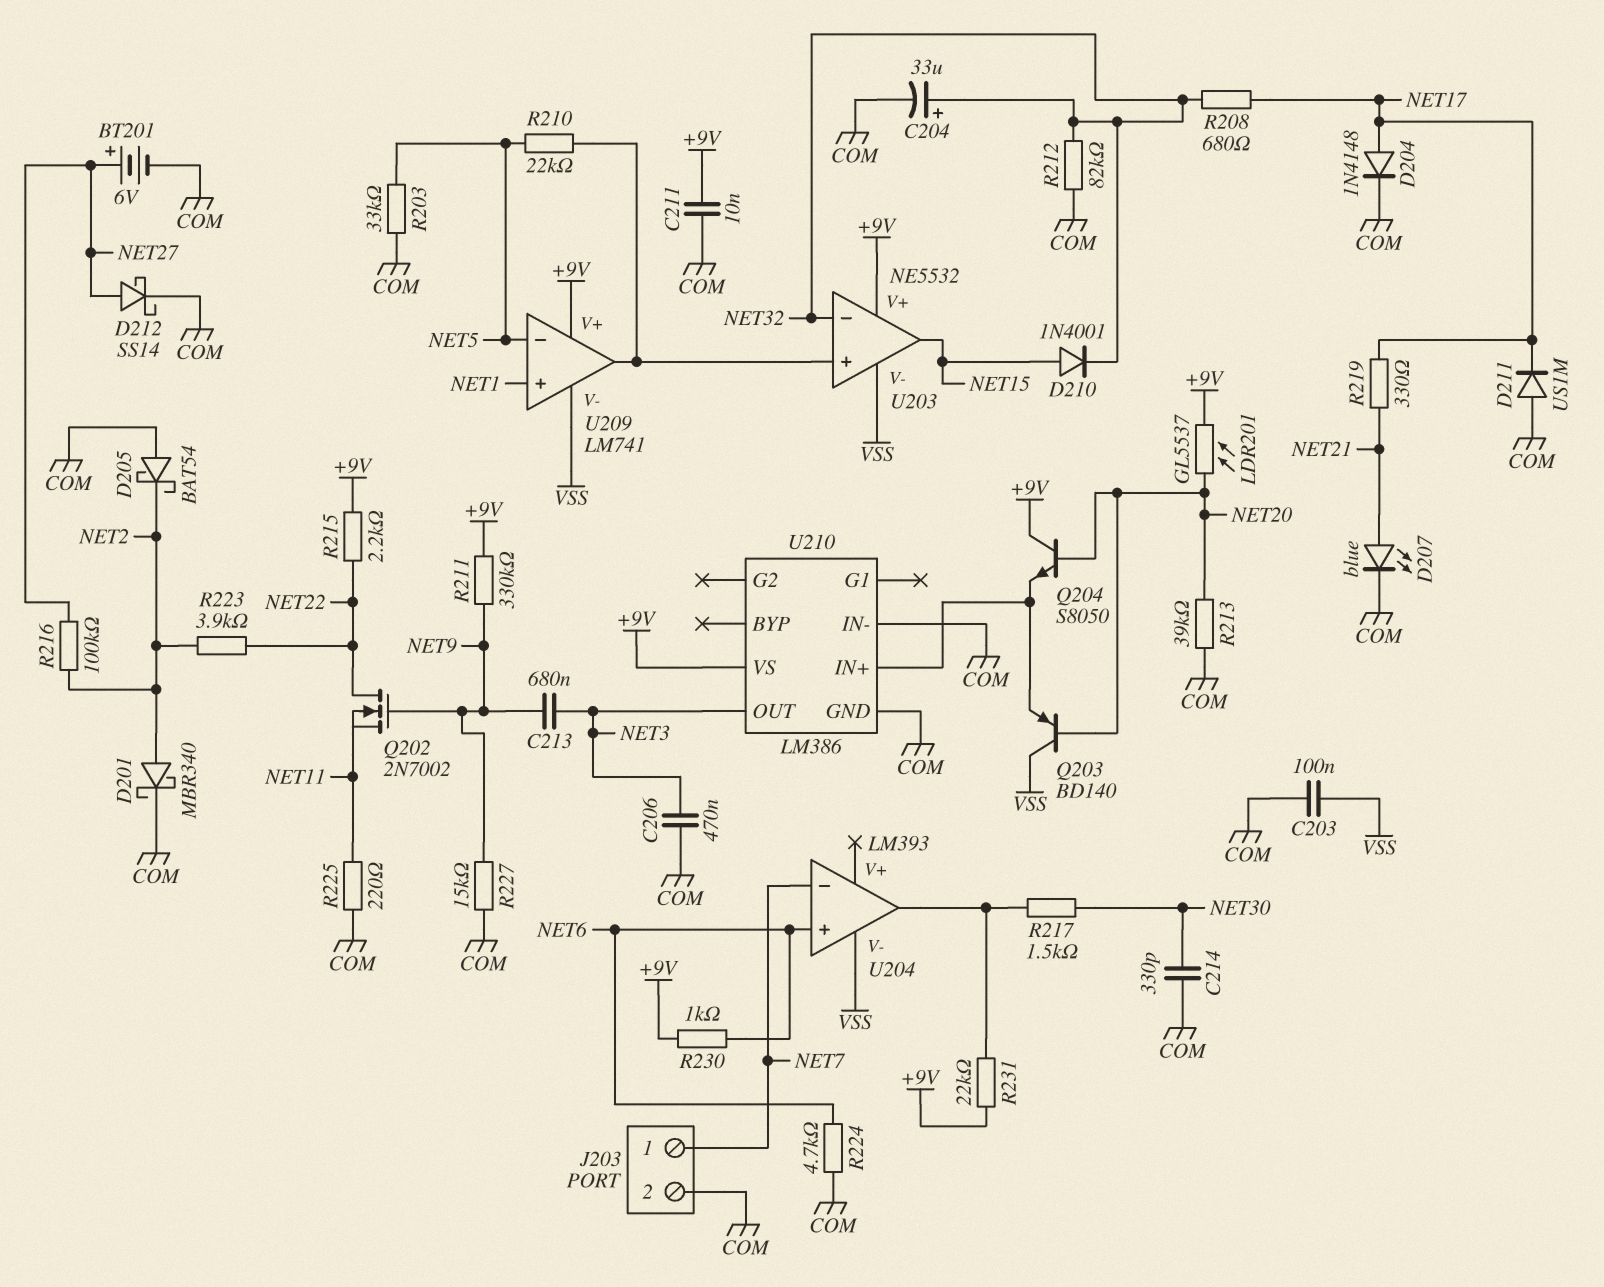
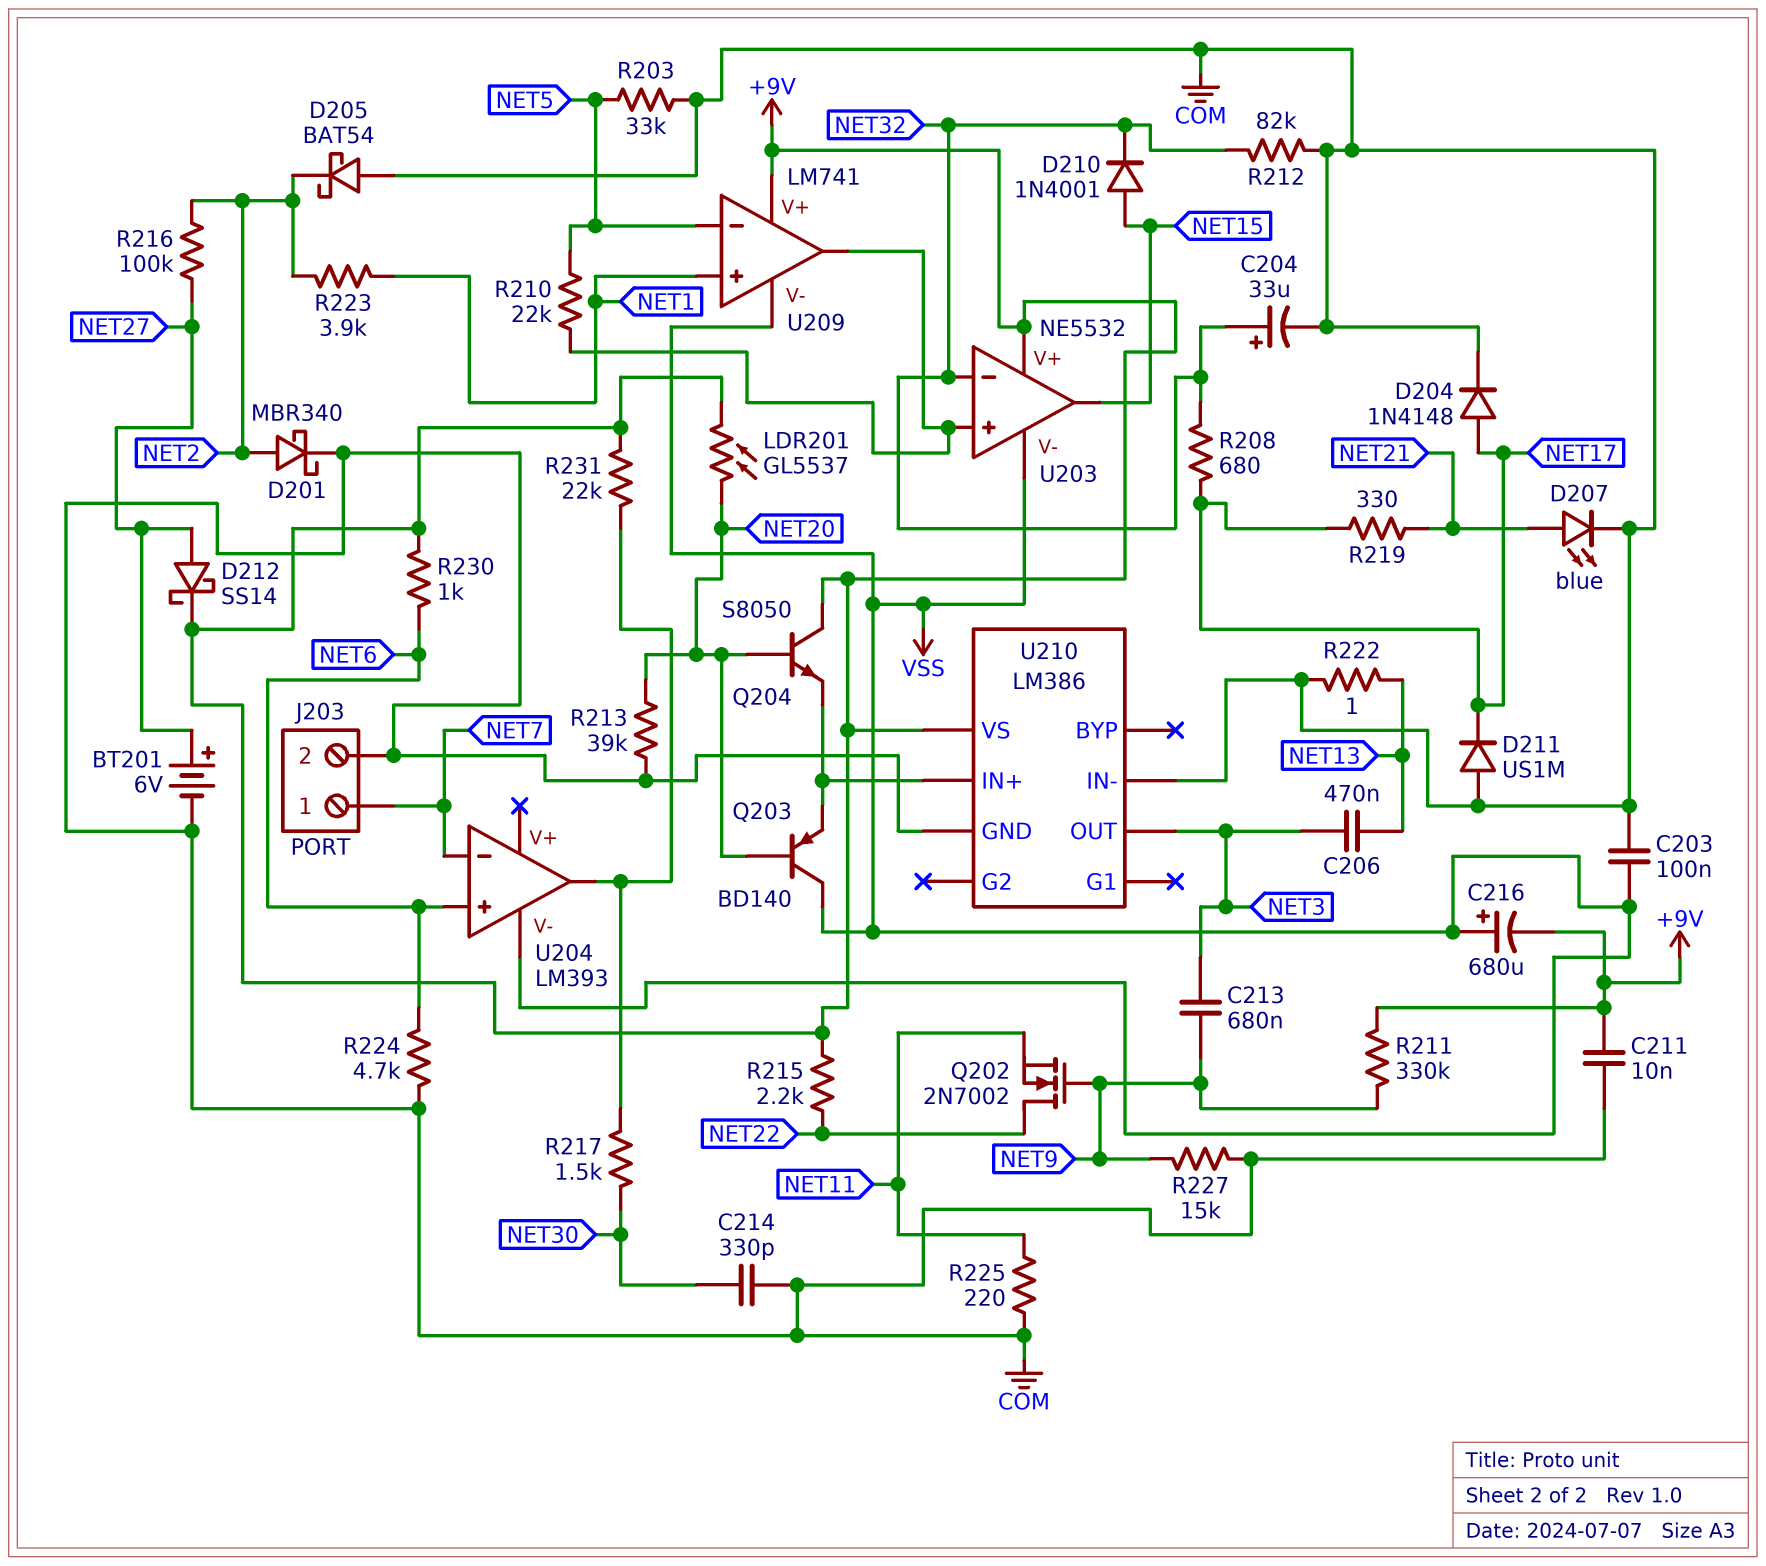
C206: 470nF (COM, NET3) -> 470nF (NET3, NET13)
C216: none -> 680uF (plus VSS, minus +9V)
D212: schottky SS14 (A NET27, K COM) -> schottky SS14 (A NET27, K +9V)
R222: none -> 1 (COM, NET13)
R223: 3.9k (NET2, NET22) -> 3.9k (NET1, NET2)

